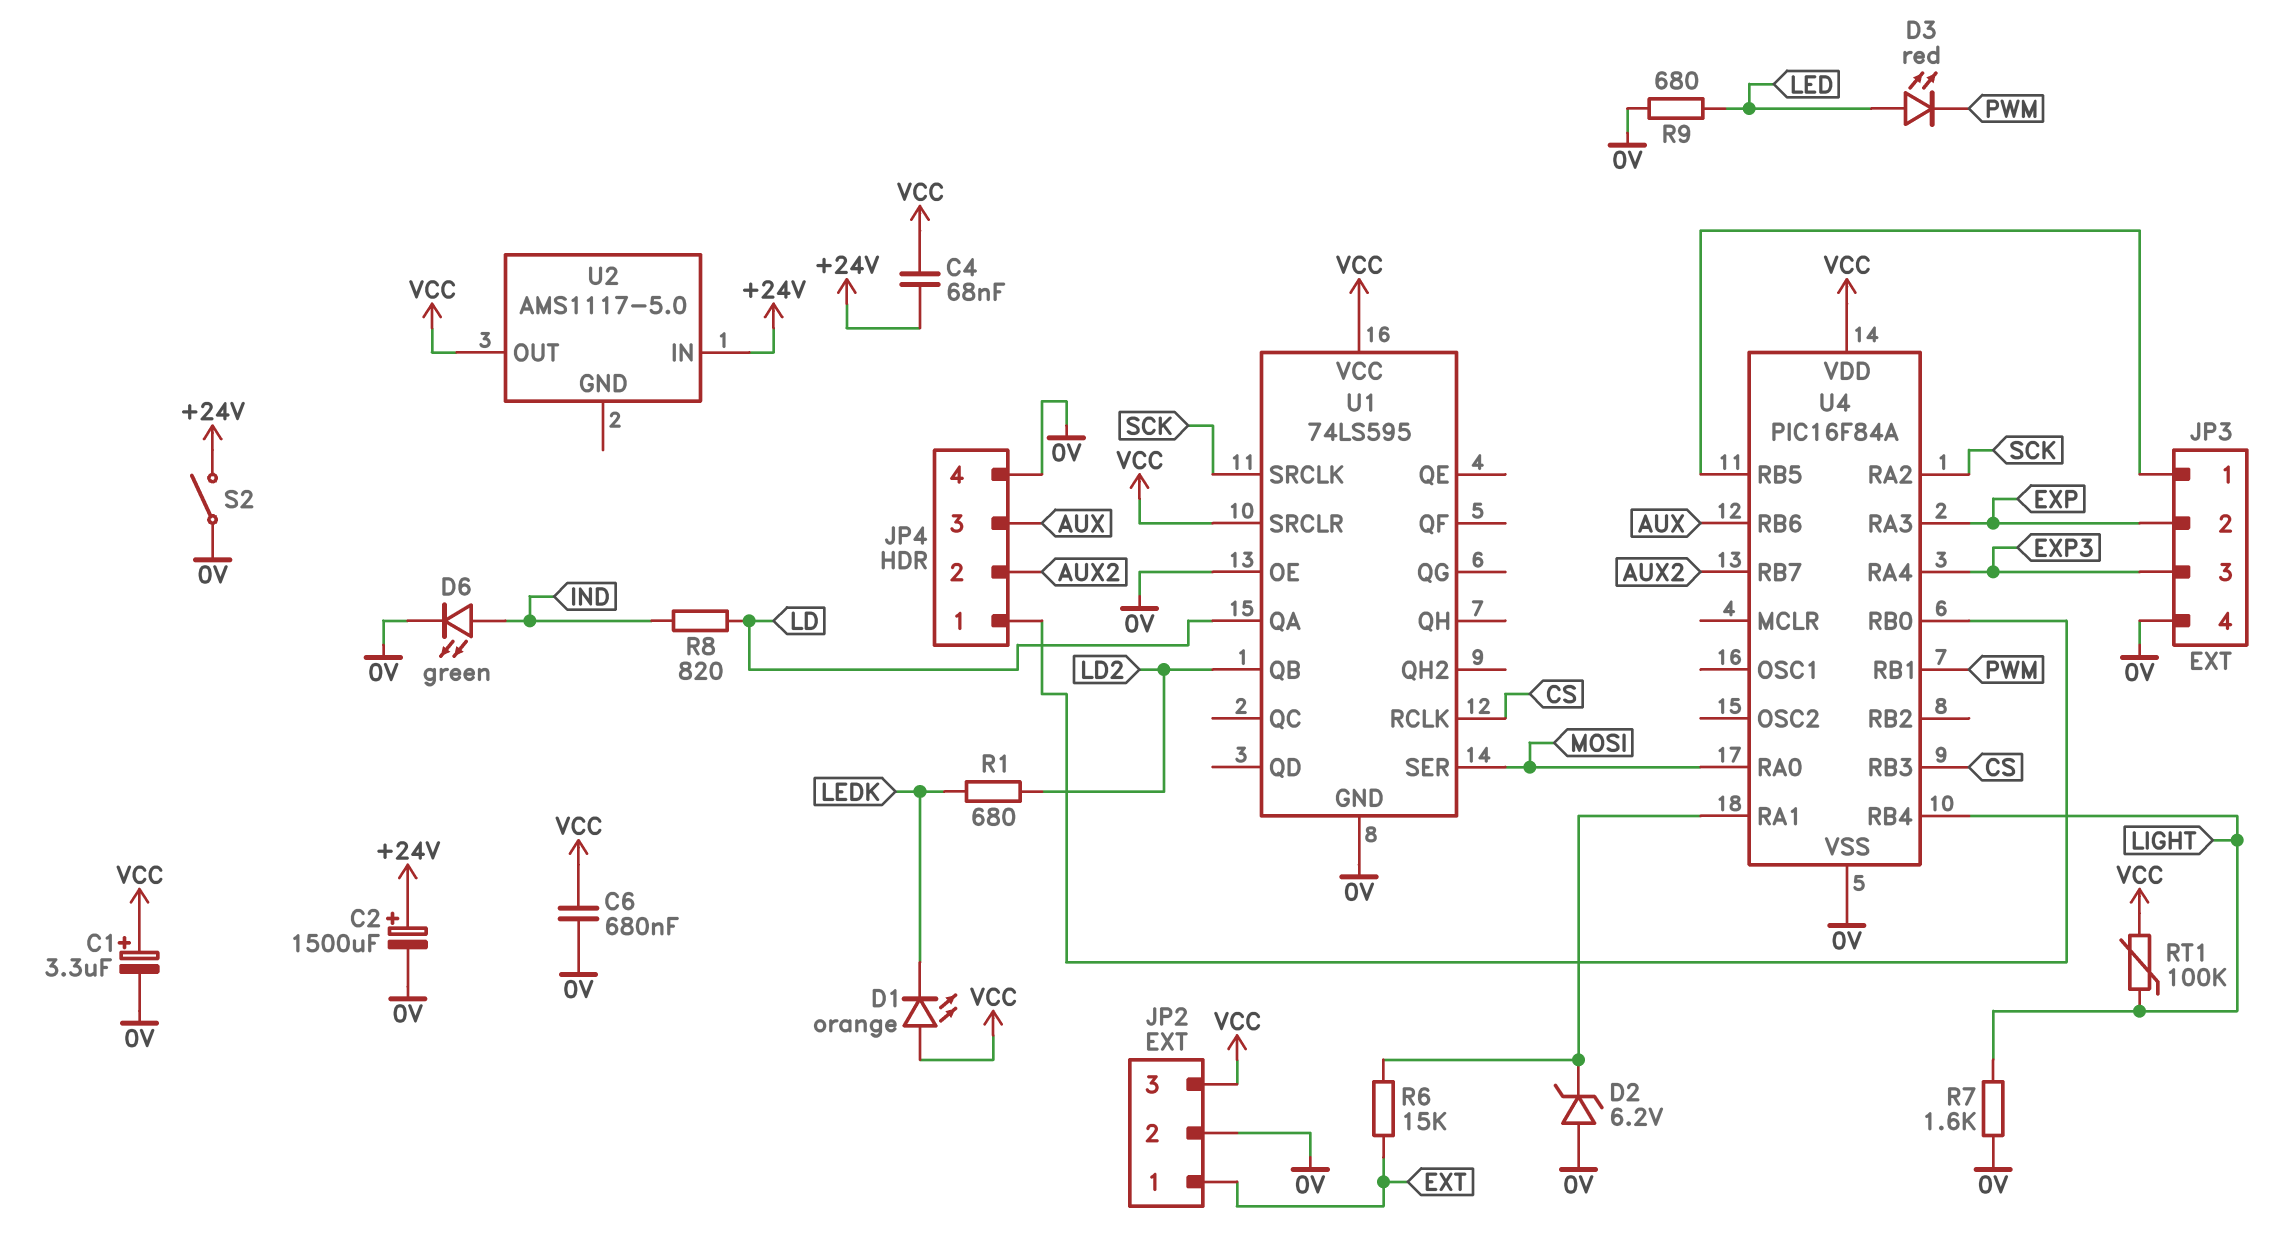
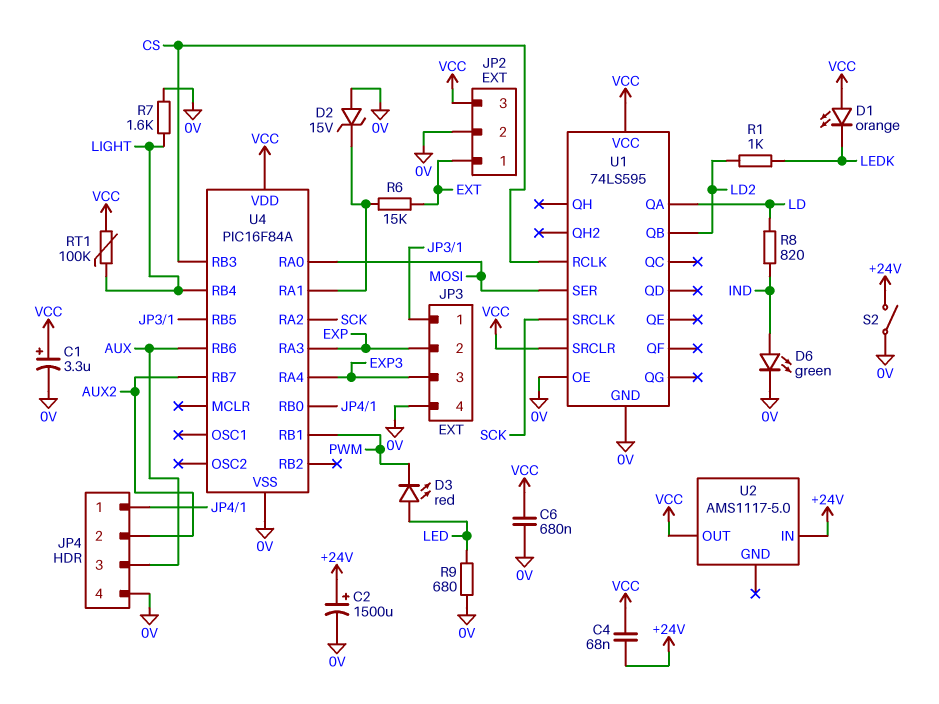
D2: zener 6.2V (A 0V, K U4/RA1) -> zener 15V (A 0V, K U4/RA1)
R1: 680 (LD2, LEDK) -> 1k (LD2, LEDK)

